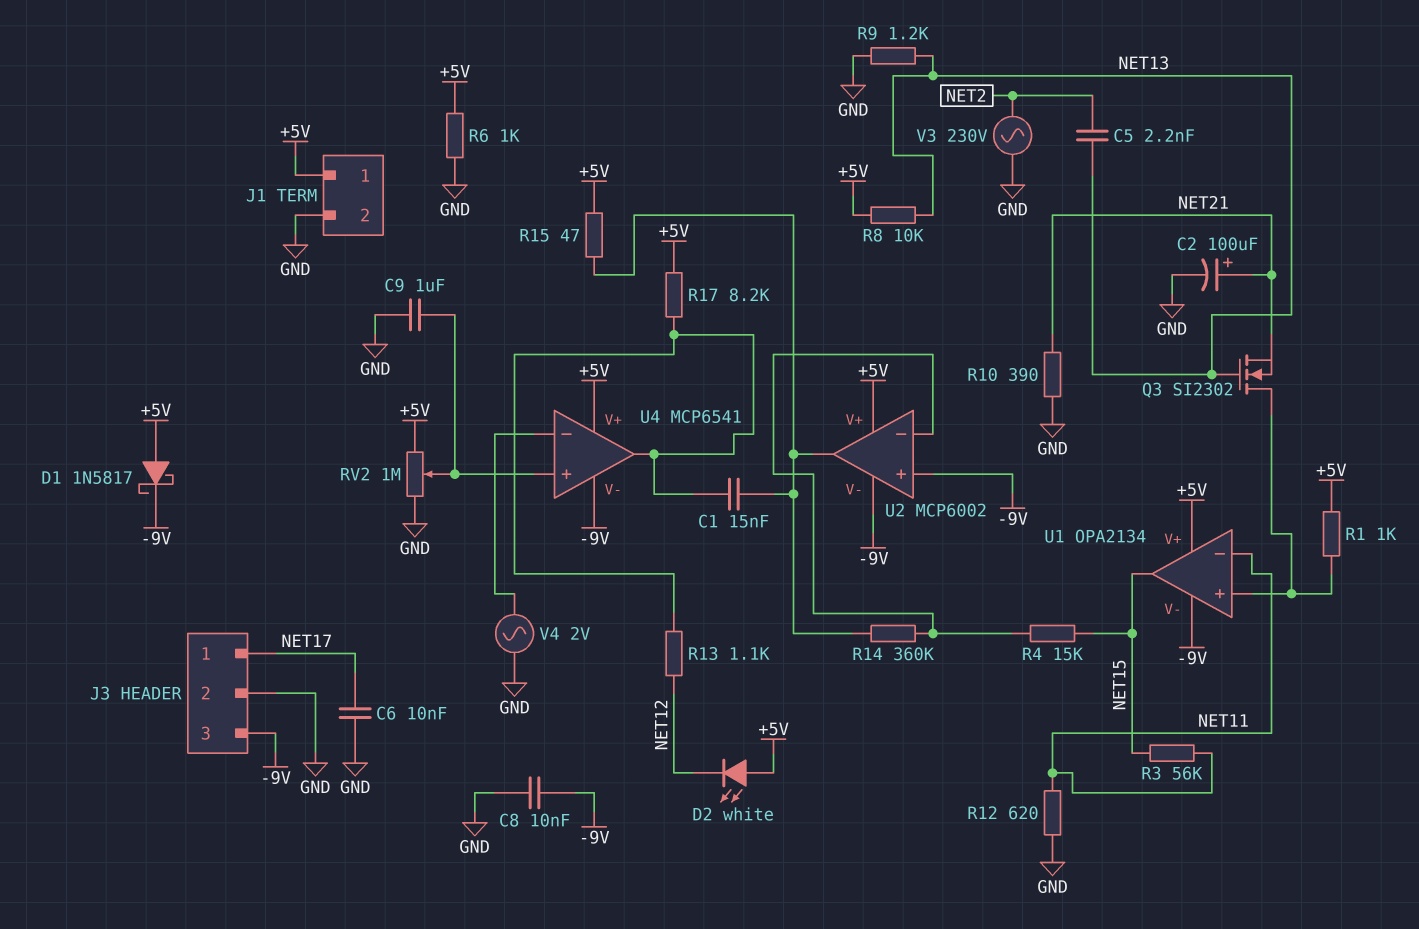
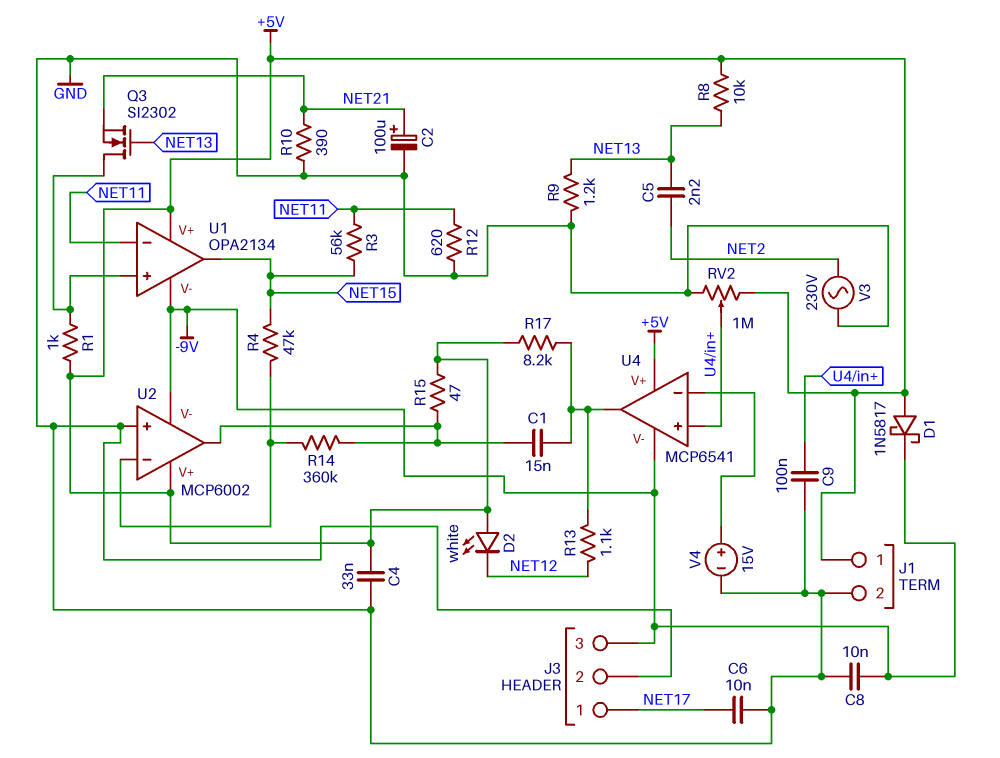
C4: none -> 33nF (+5V, GND)
C9: 1uF (GND, U4/in+) -> 100nF (GND, U4/in+)
R4: 15k (NET15, U2/in-) -> 47k (NET15, U2/in-)
R6: 1k (+5V, GND) -> none
U2 pin in+: -9V -> GND
V4: AC 2V (GND, U4/in-) -> 15V (plus U4/in-, minus GND)

